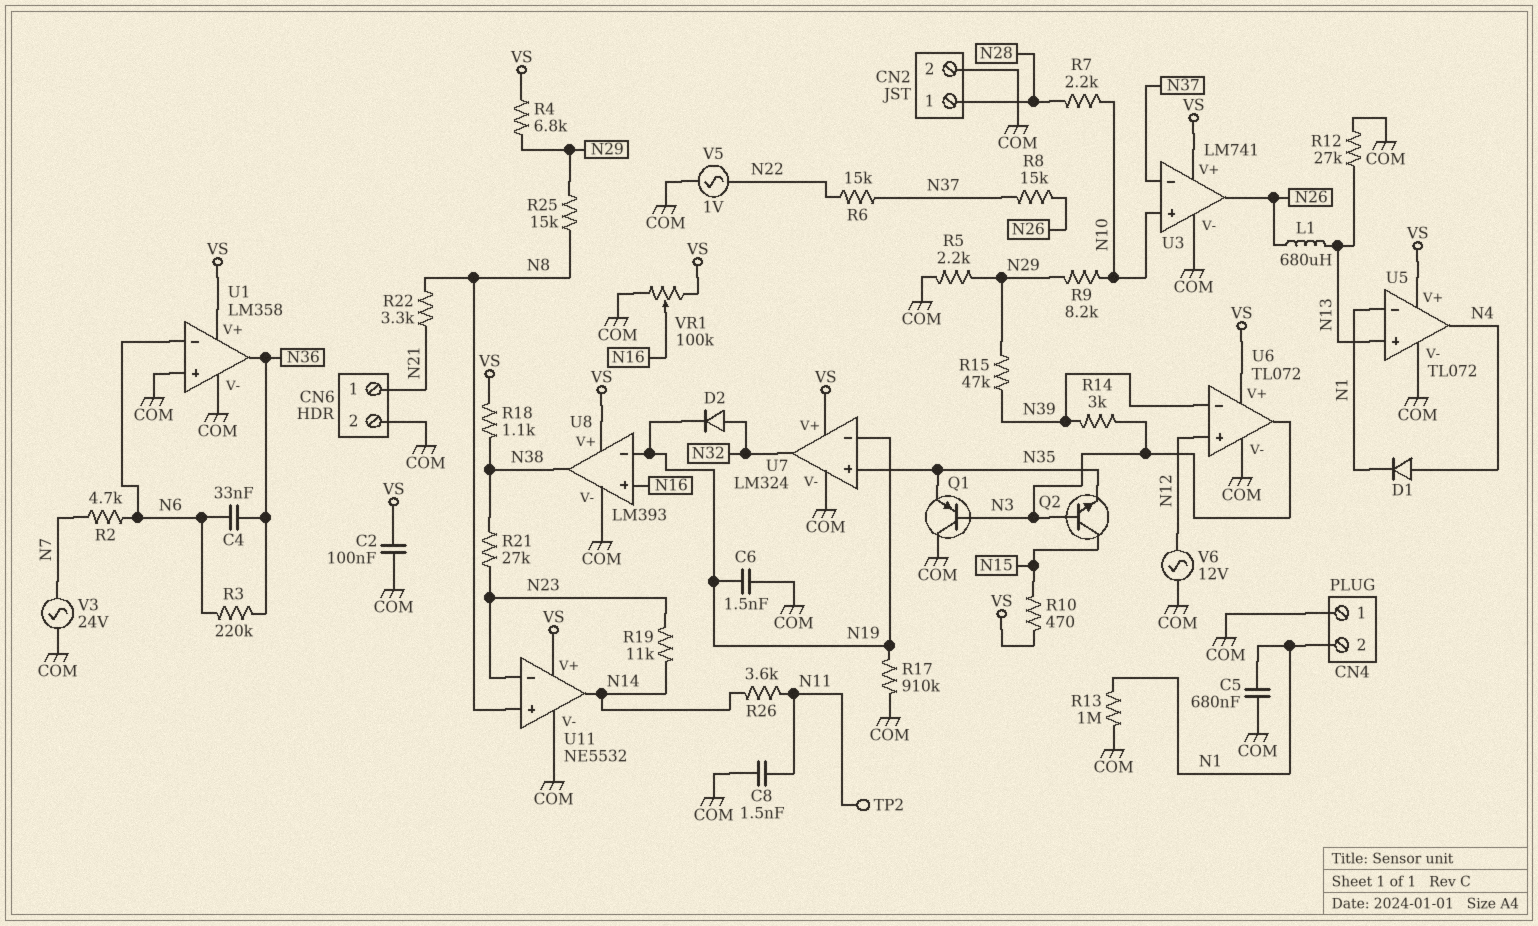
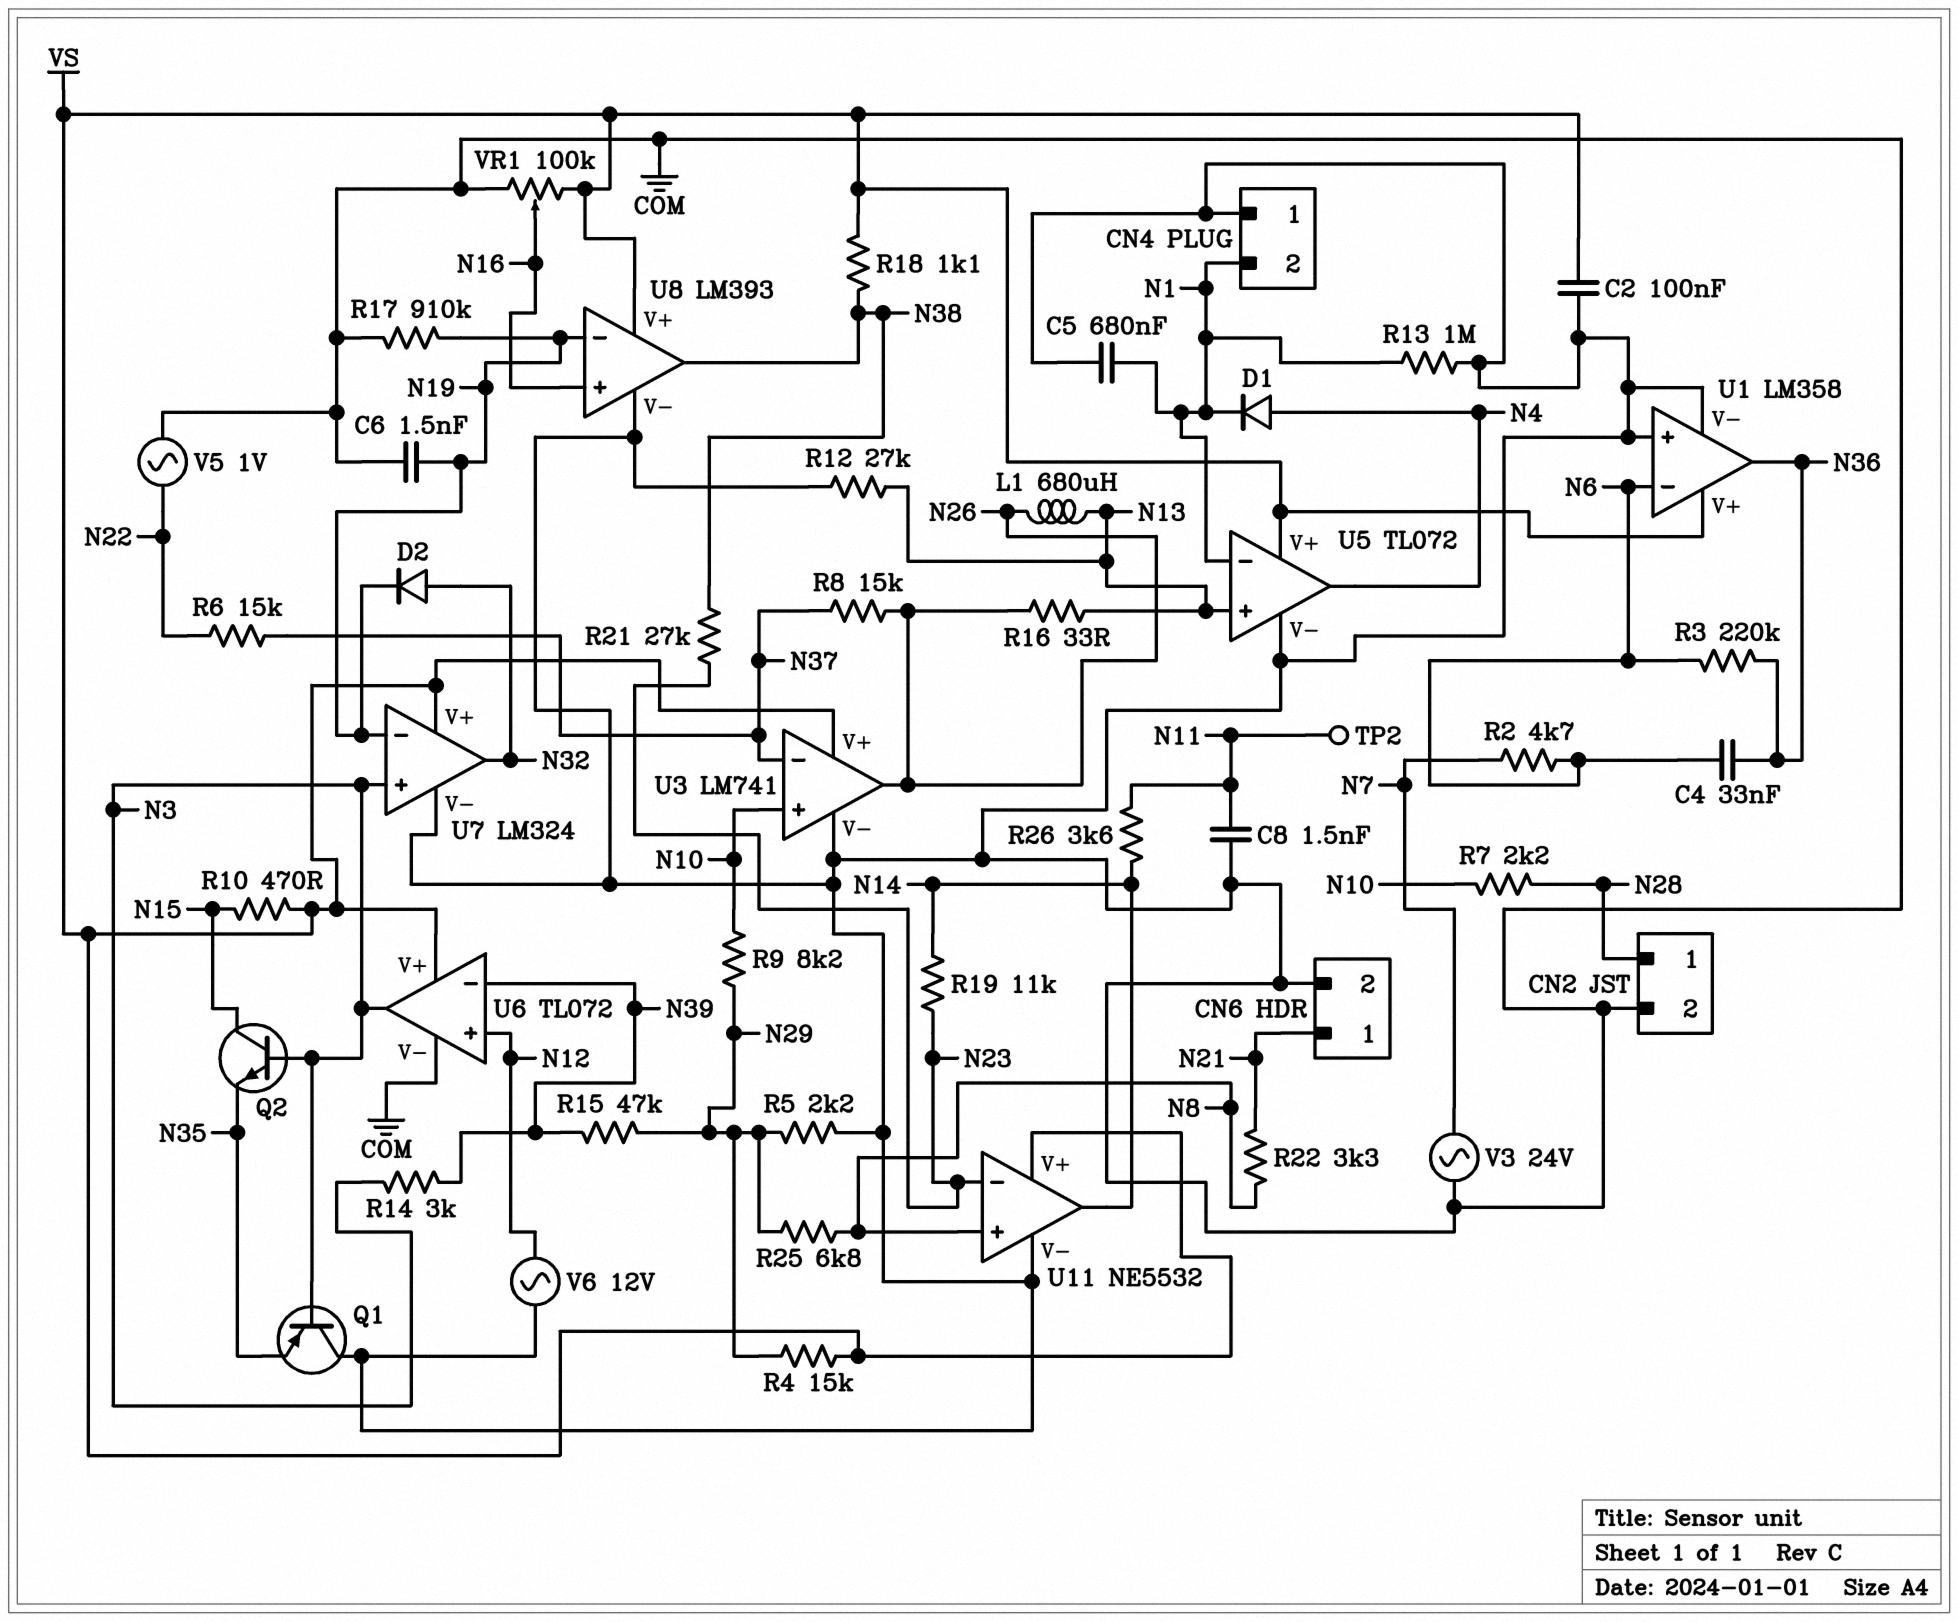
R4: 6.8k (N29, VS) -> 15k (N29, VS)
R16: none -> 33 (N13, N26)
R25: 15k (N8, N29) -> 6.8k (N8, N29)
U7 pin in+: N35 -> N3

